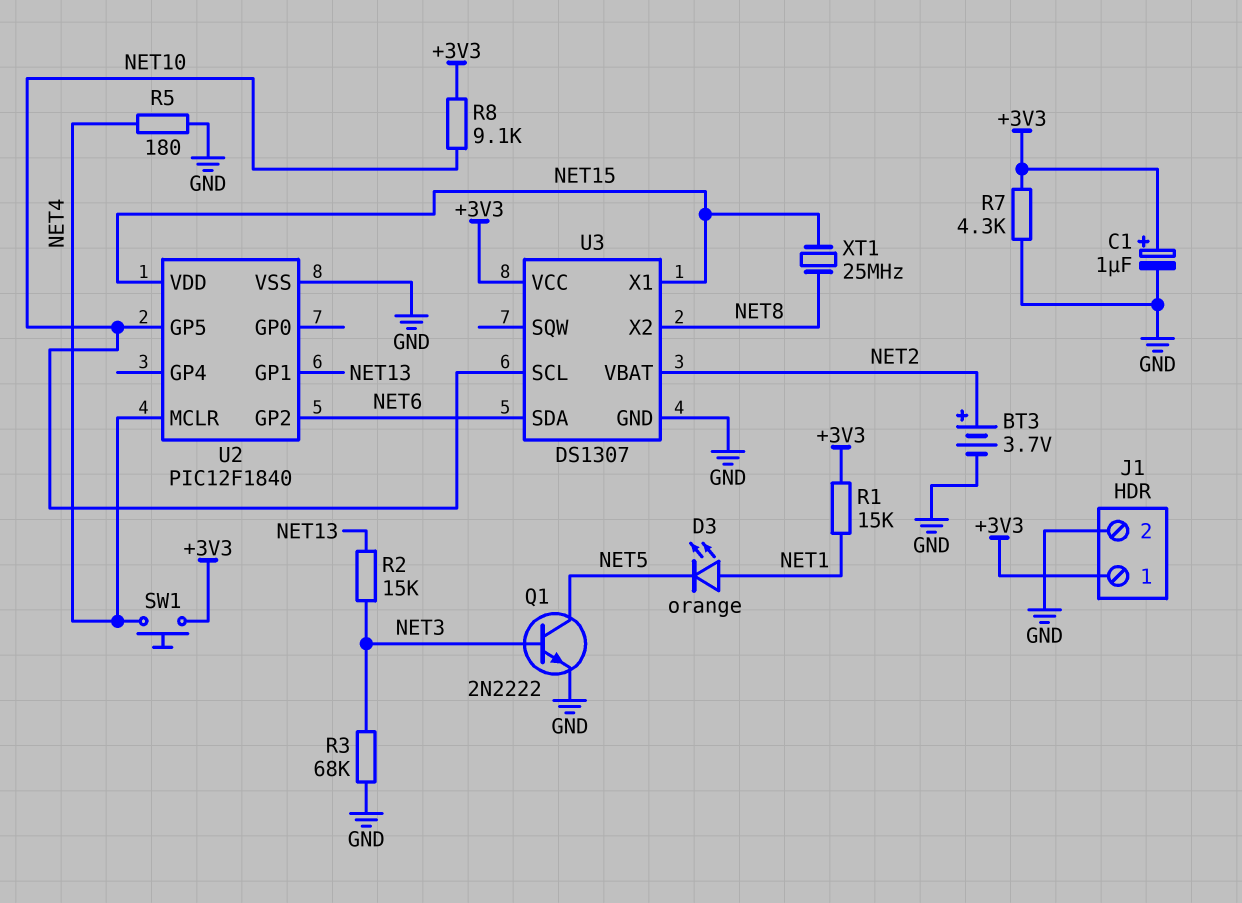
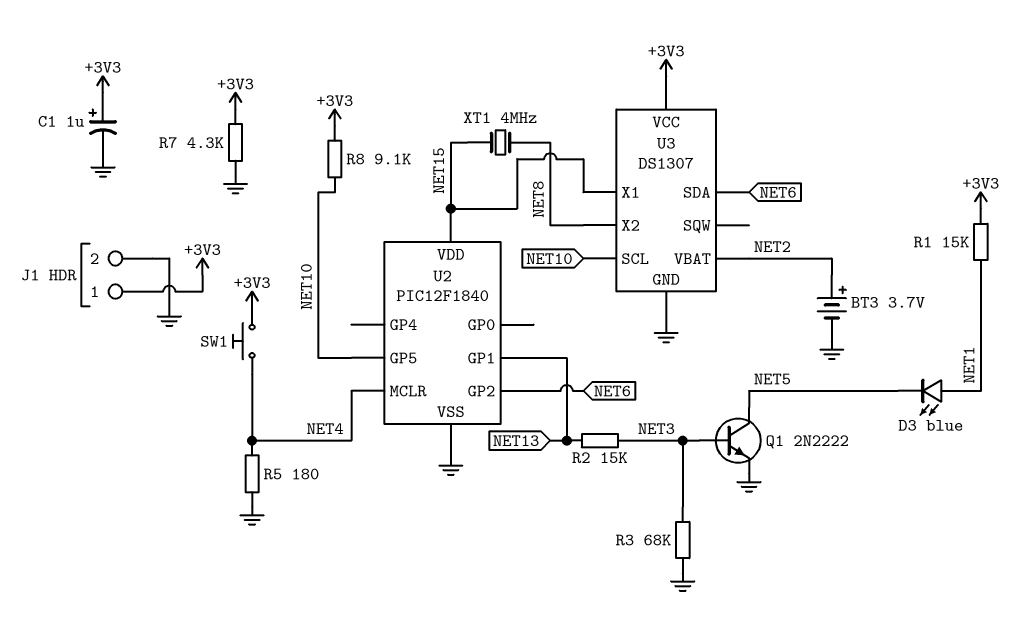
D3: LED orange (A NET1, K NET5) -> LED blue (A NET1, K NET5)
XT1: 25MHz (NET8, NET15) -> 4MHz (NET8, NET15)

